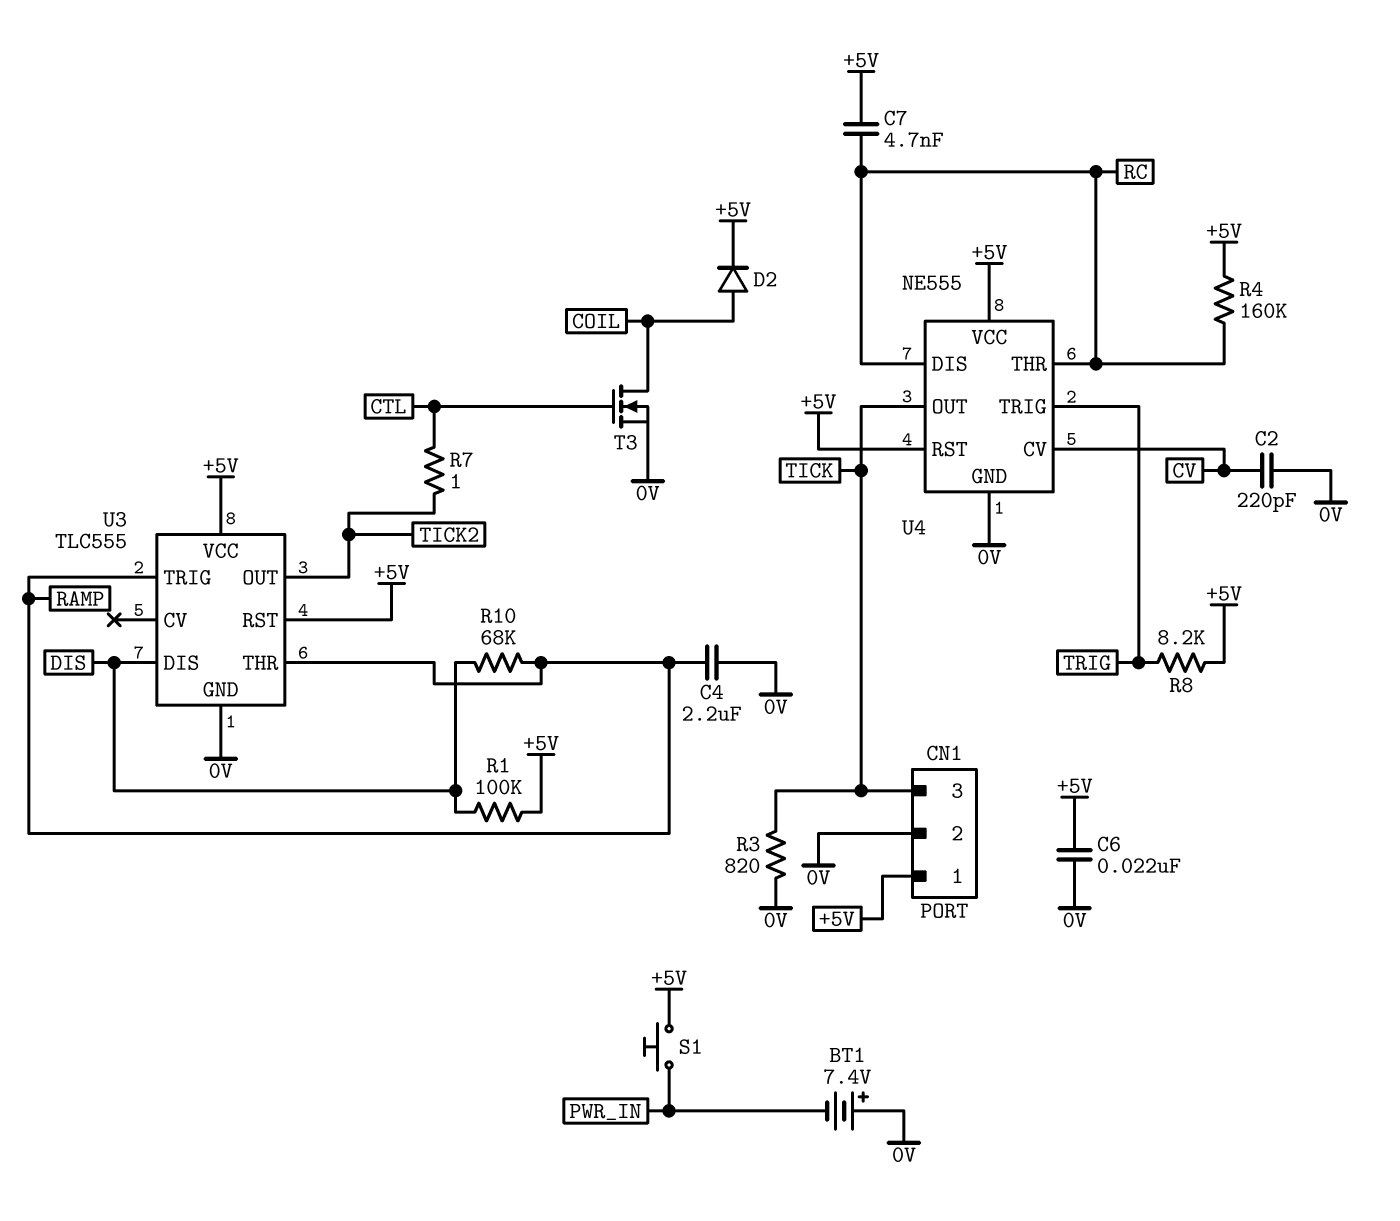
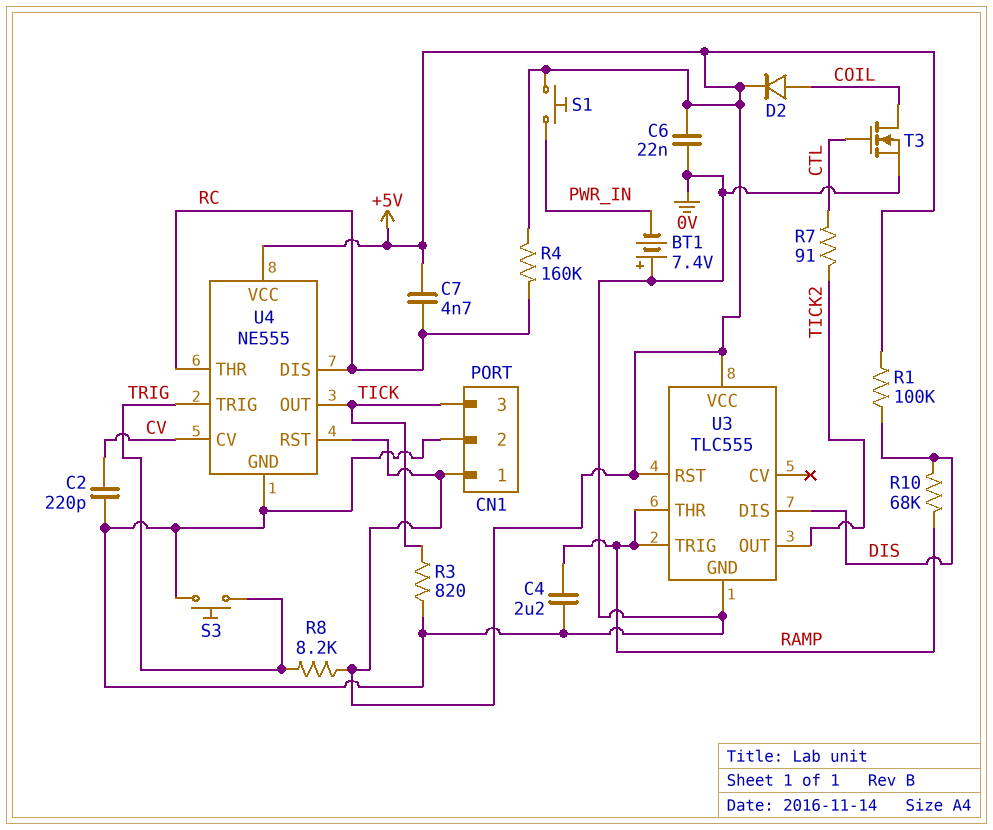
R7: 1 (CTL, TICK2) -> 91 (CTL, TICK2)
S3: none -> button (0V, TRIG)

